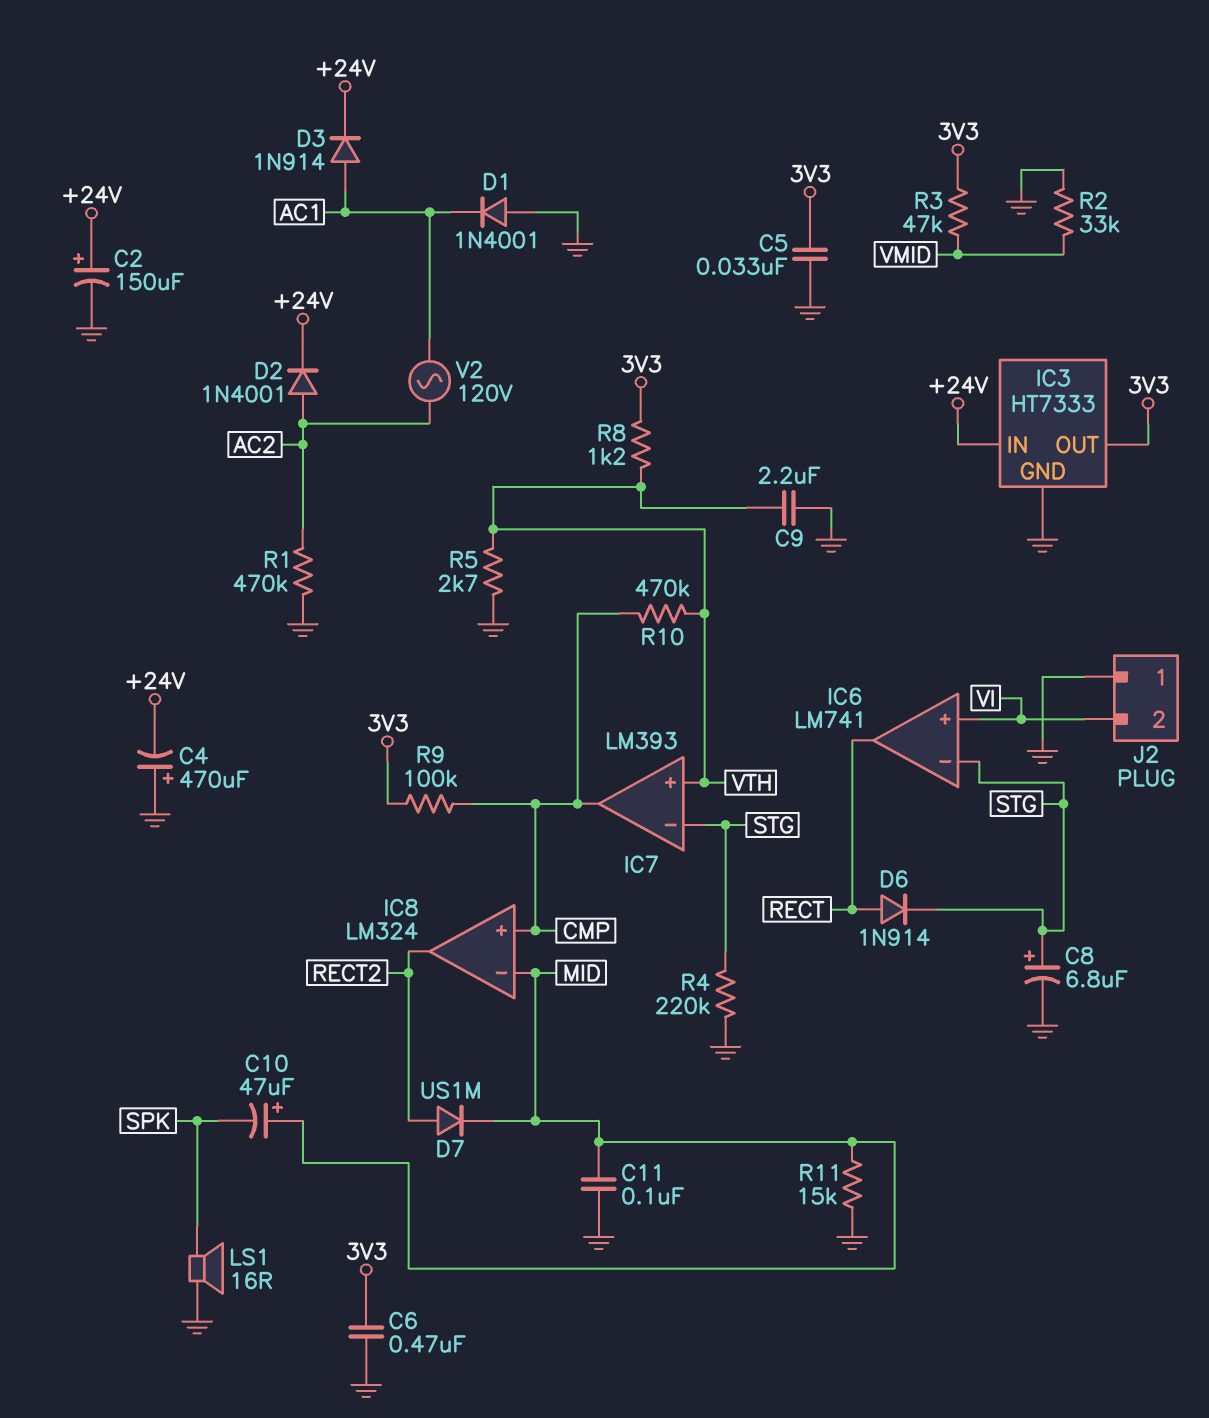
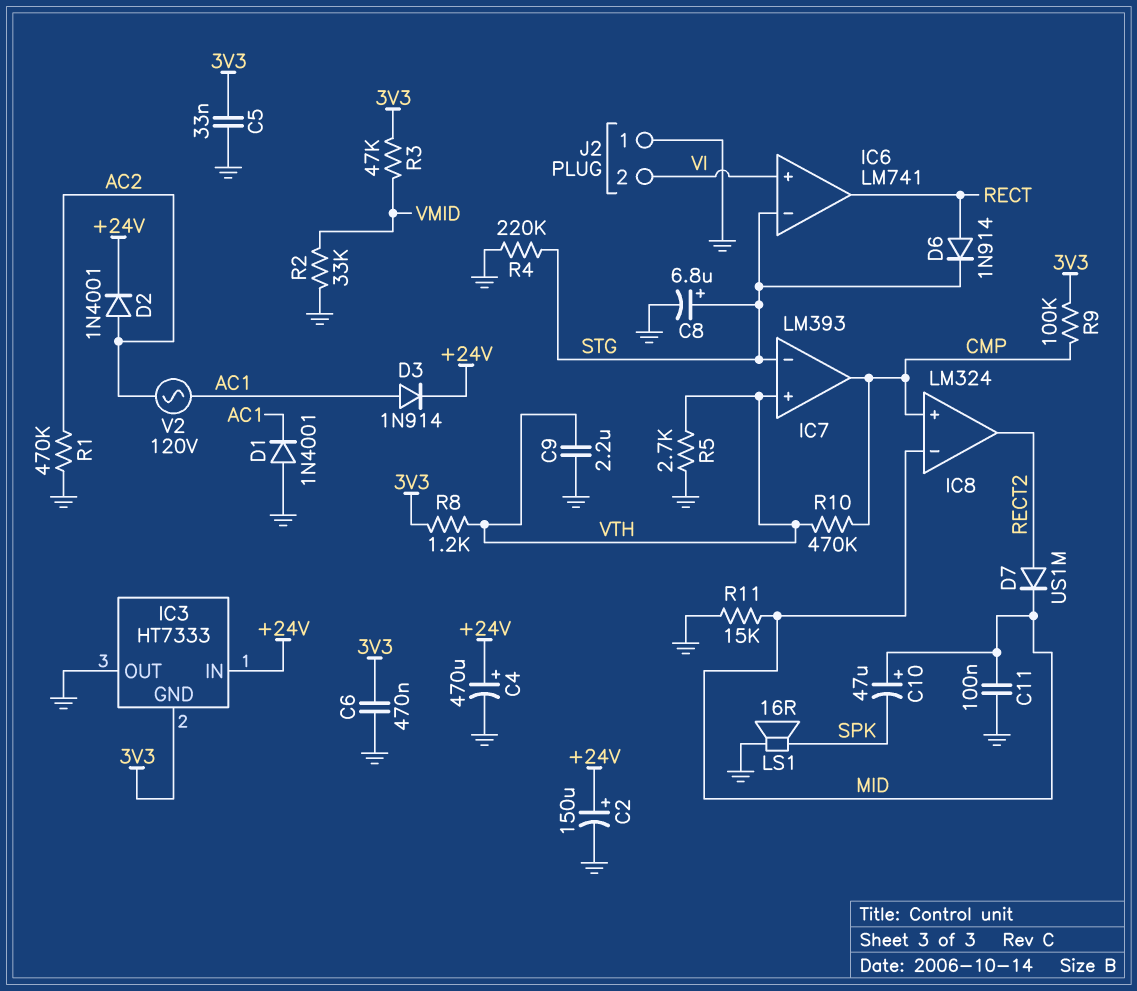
C4: 470uF (plus GND, minus +24V) -> 470uF (plus +24V, minus GND)
IC3 pin GND: GND -> 3V3
IC3 pin OUT: 3V3 -> GND

